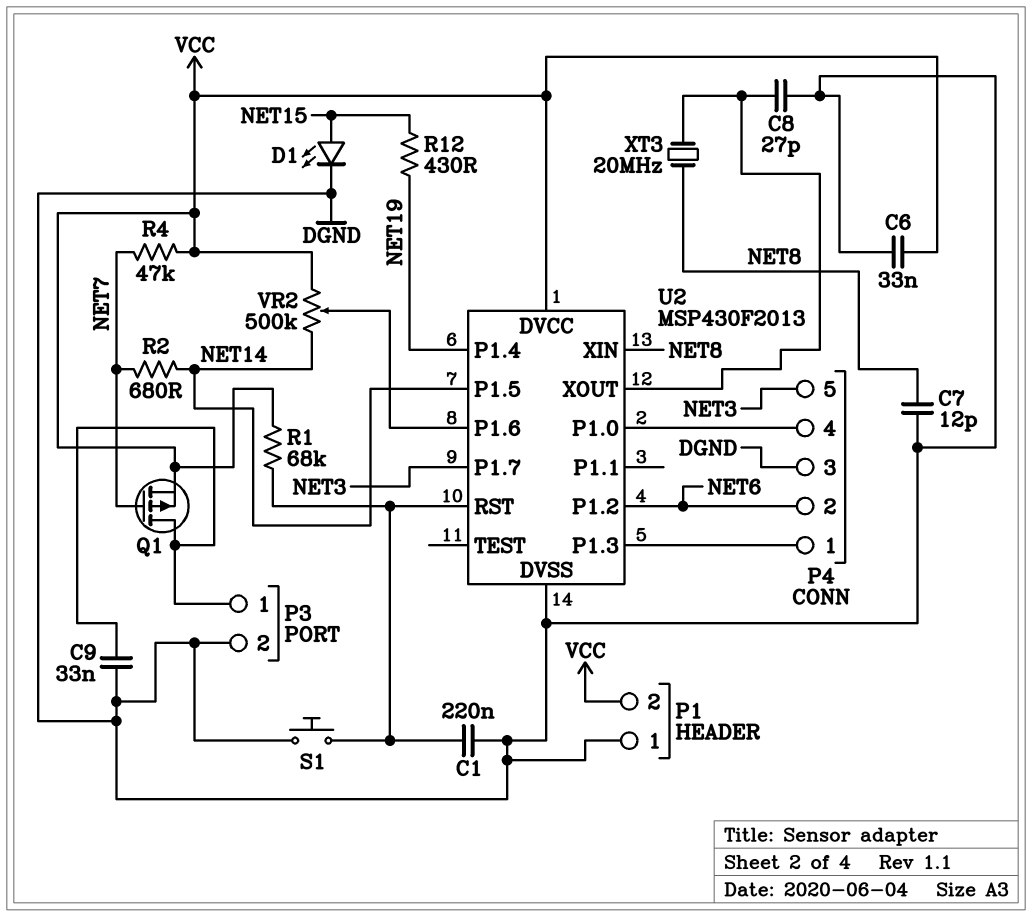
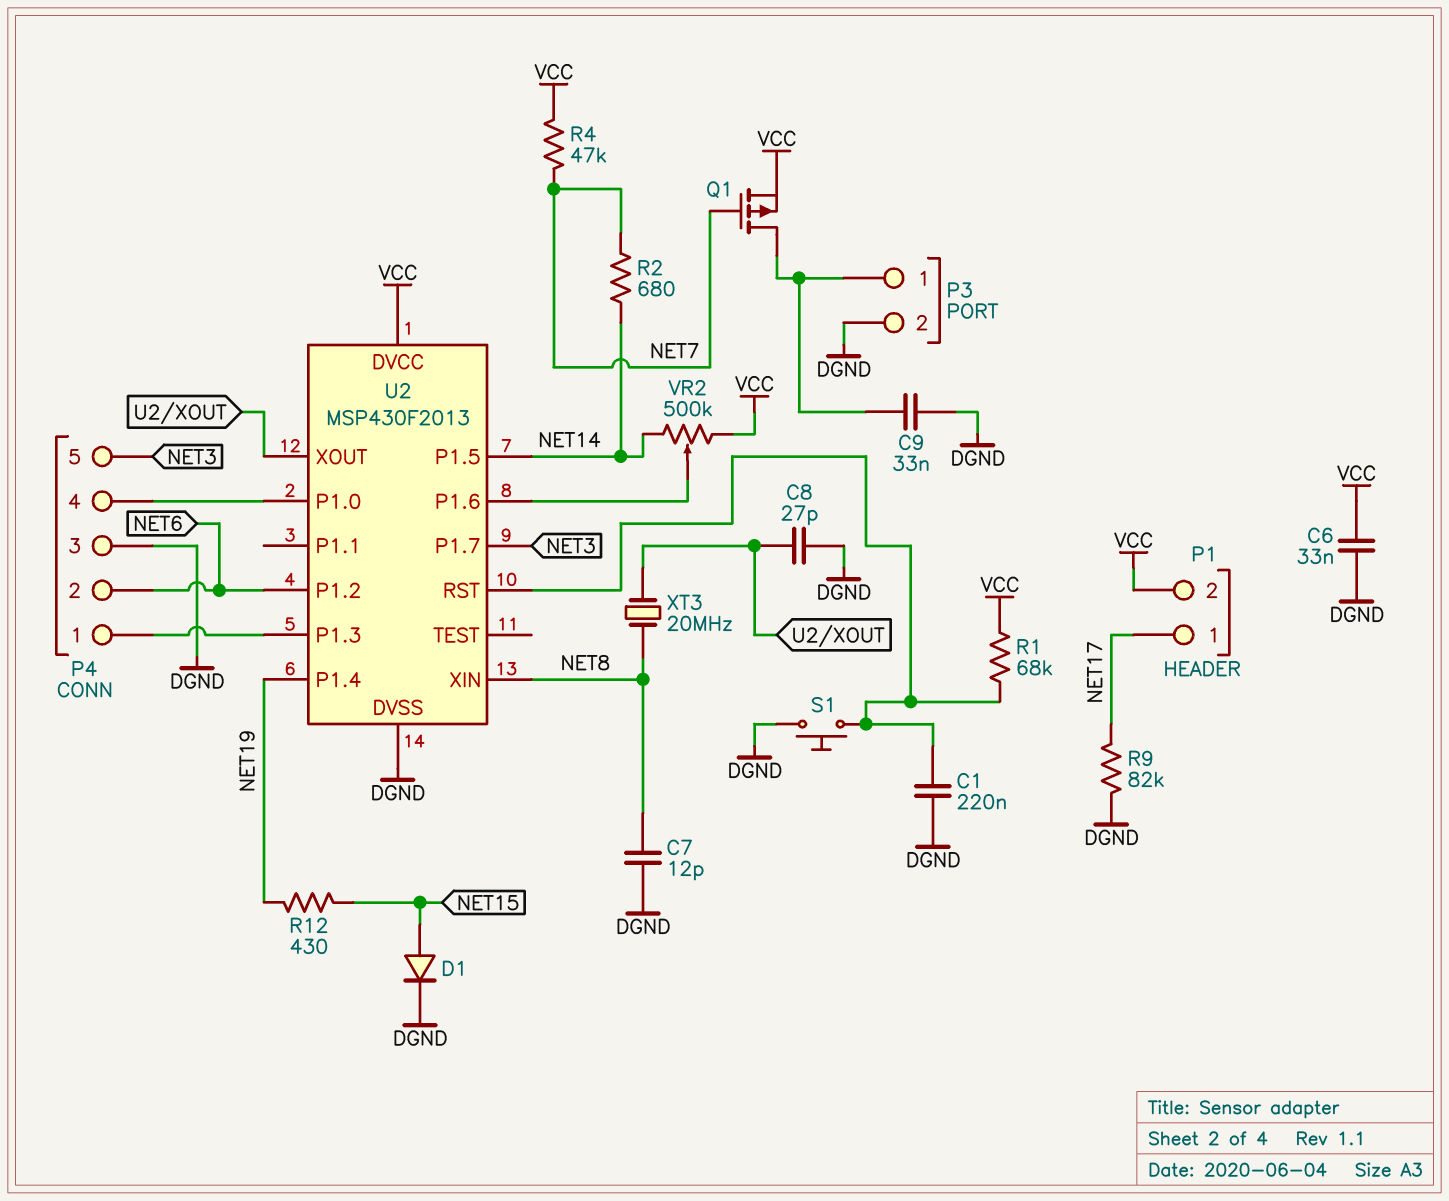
D1: LED (A NET15, K DGND) -> diode (A NET15, K DGND)
P1 pin 1: DGND -> NET17
R9: none -> 82k (DGND, NET17)

